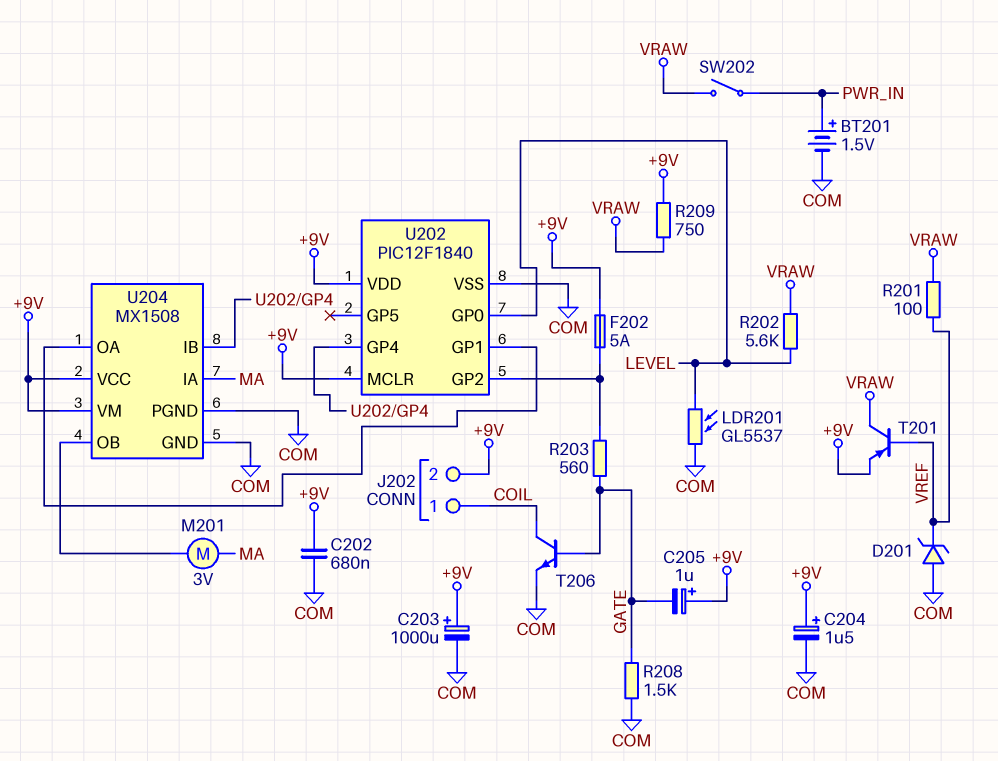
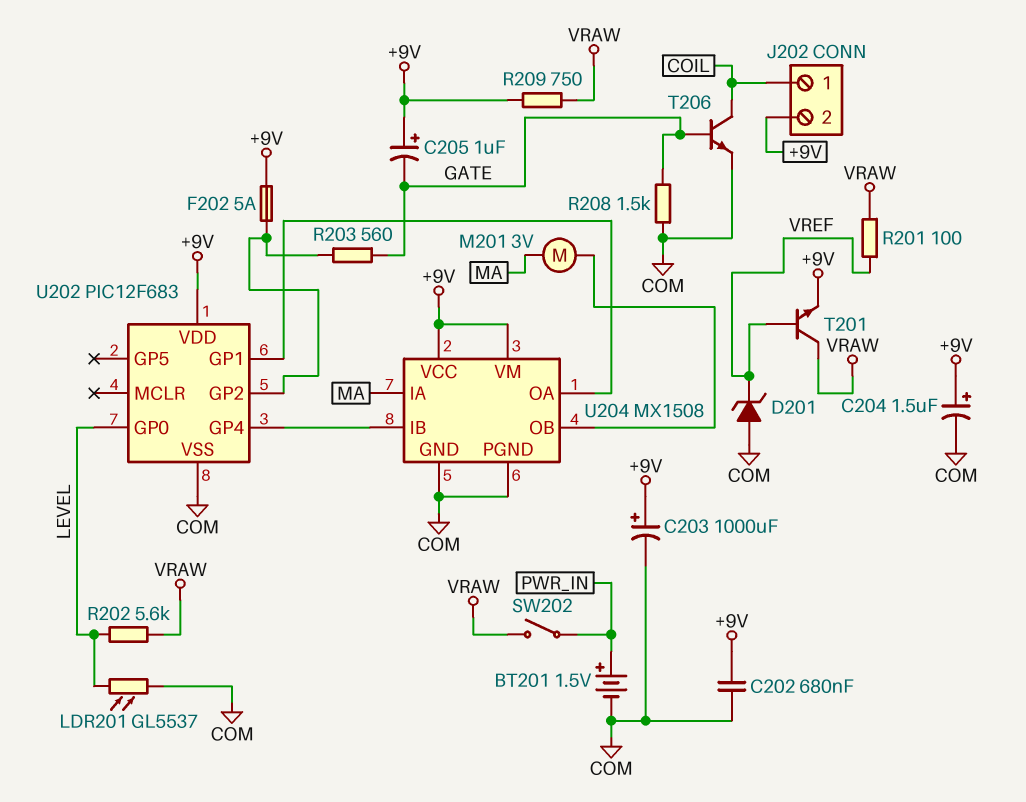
T201: PNP (B VREF, C VRAW, E +9V) -> NPN (B VREF, C VRAW, E +9V)
U202: PIC12F1840 -> PIC12F683
U202 pin MCLR: +9V -> none

